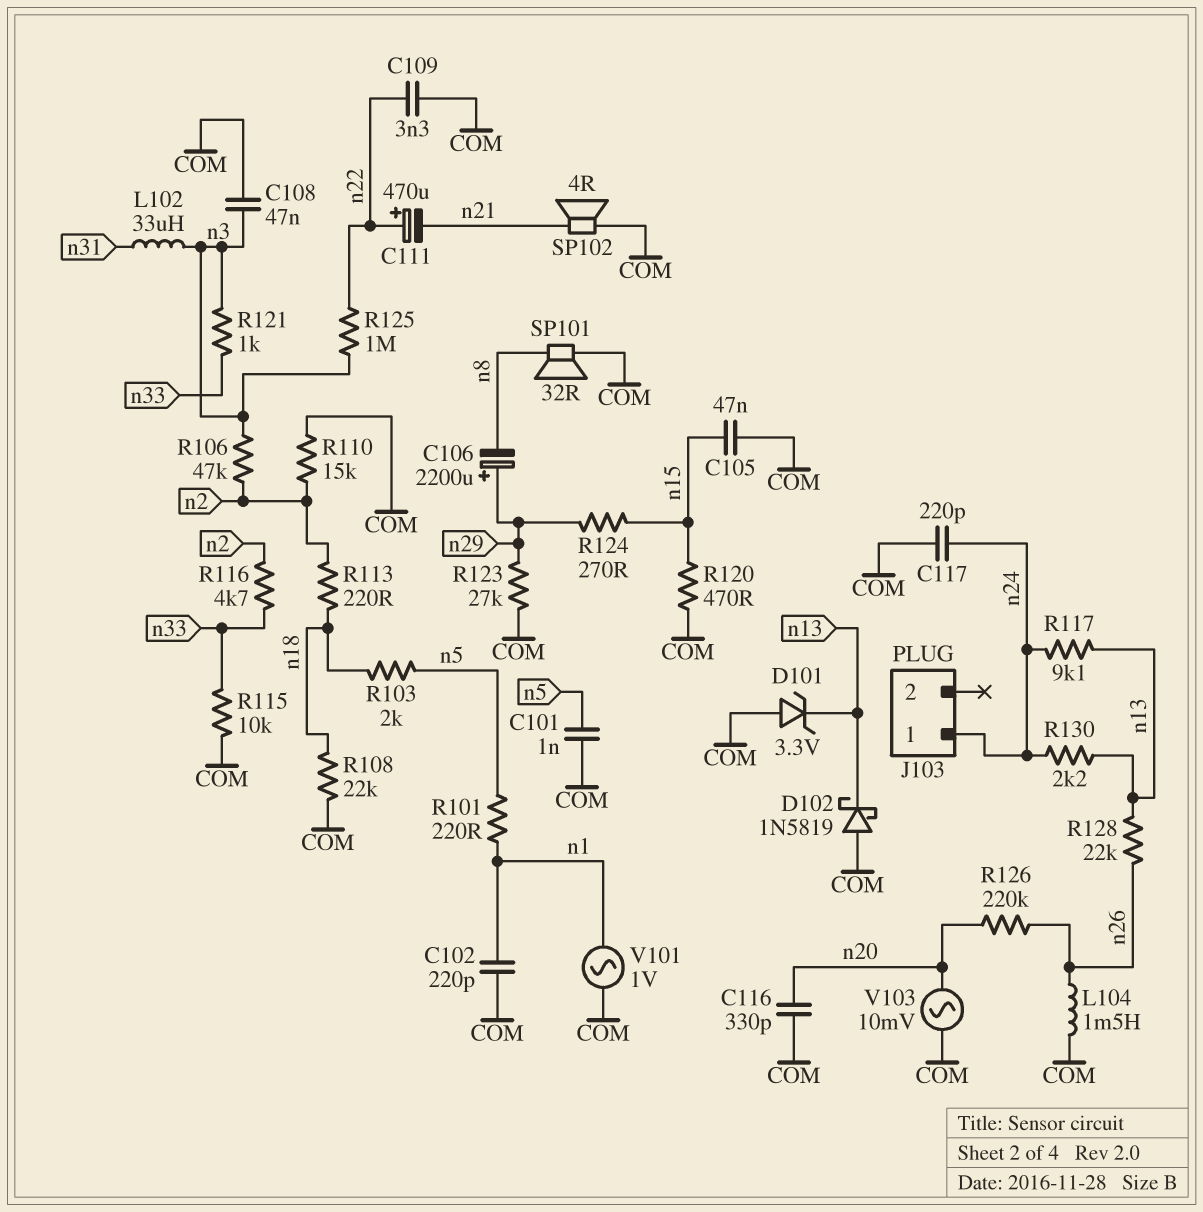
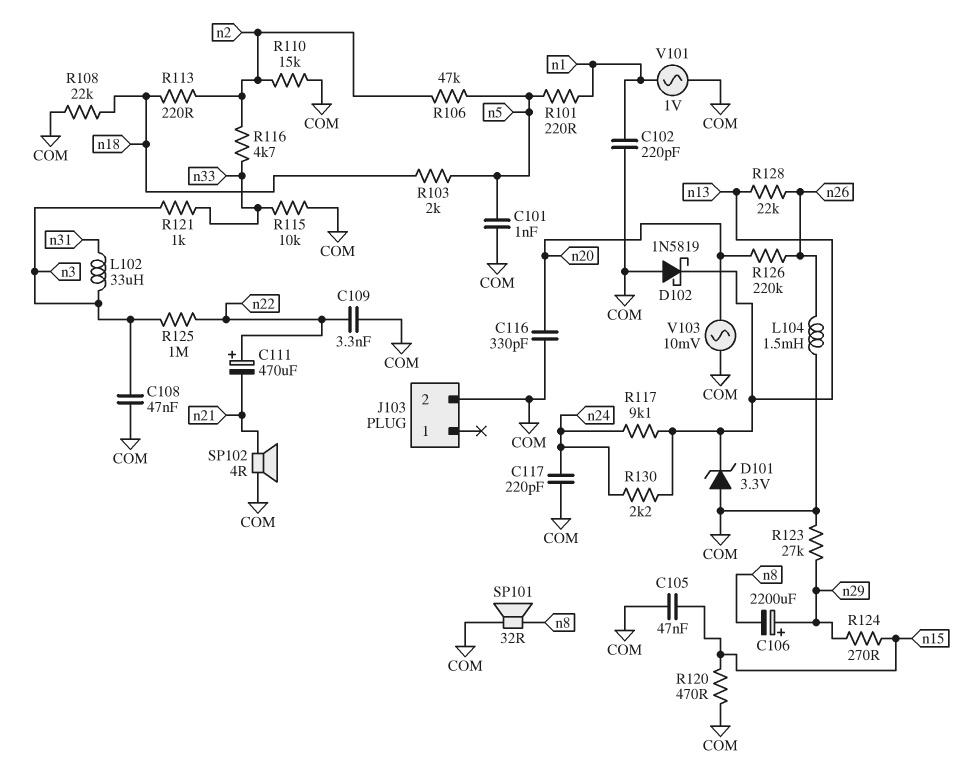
J103 pin 1: n24 -> none
J103 pin 2: none -> COM
R106: 47k (n2, n3) -> 47k (n2, n5)

